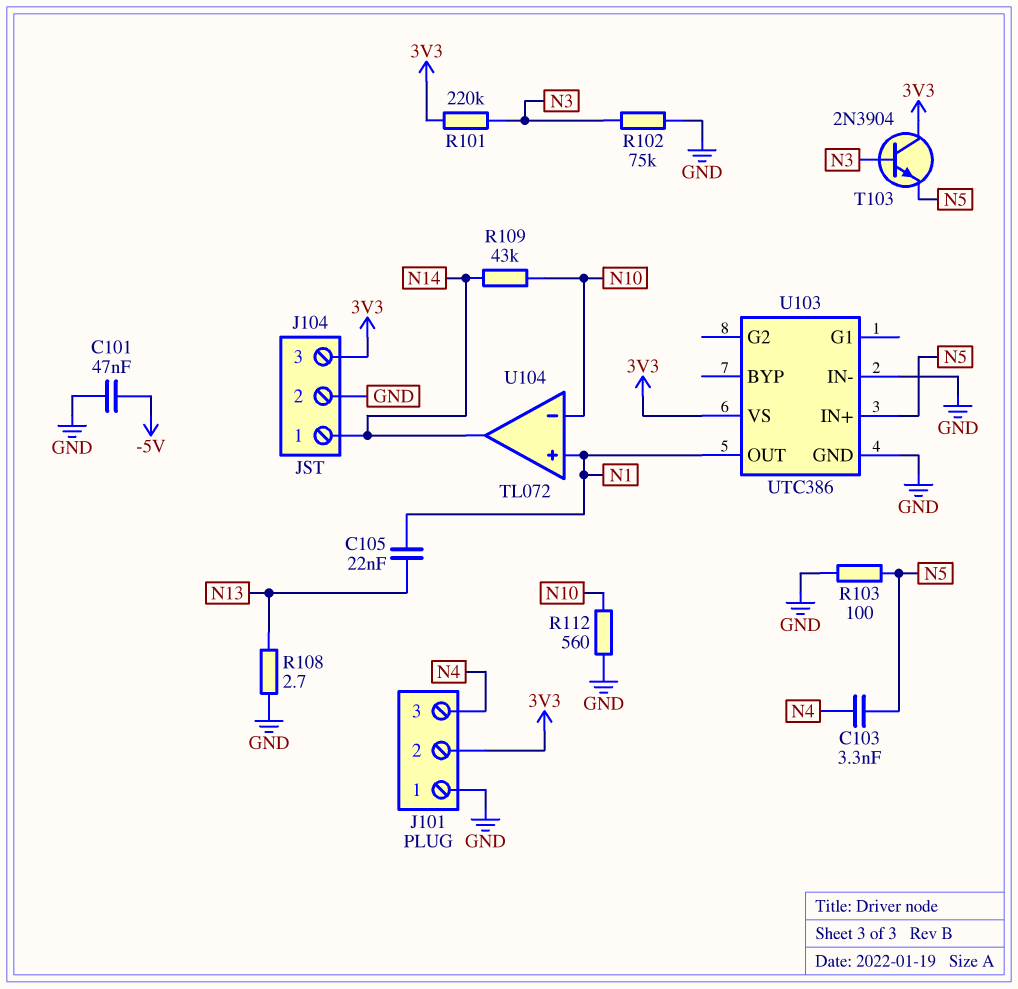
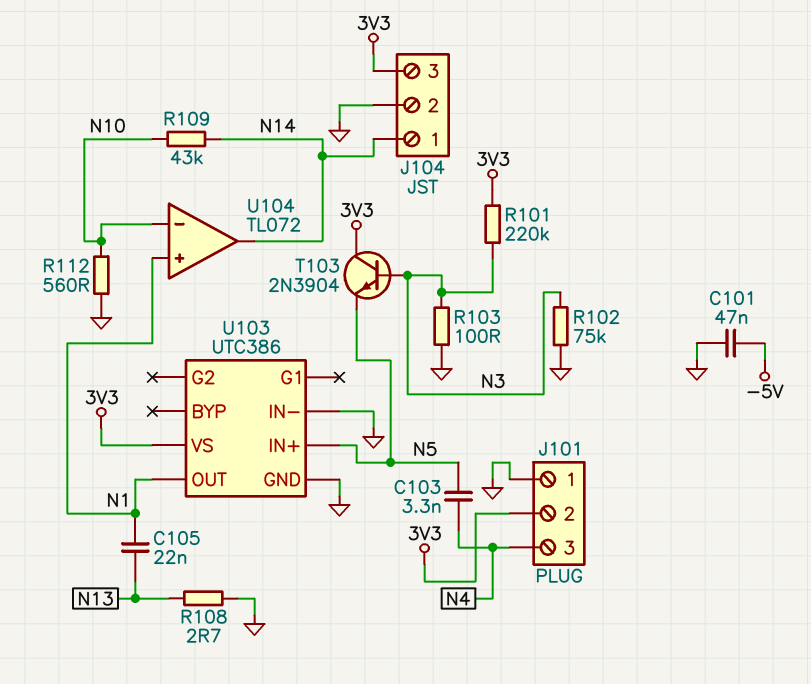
R103: 100 (GND, N5) -> 100 (GND, N3)

